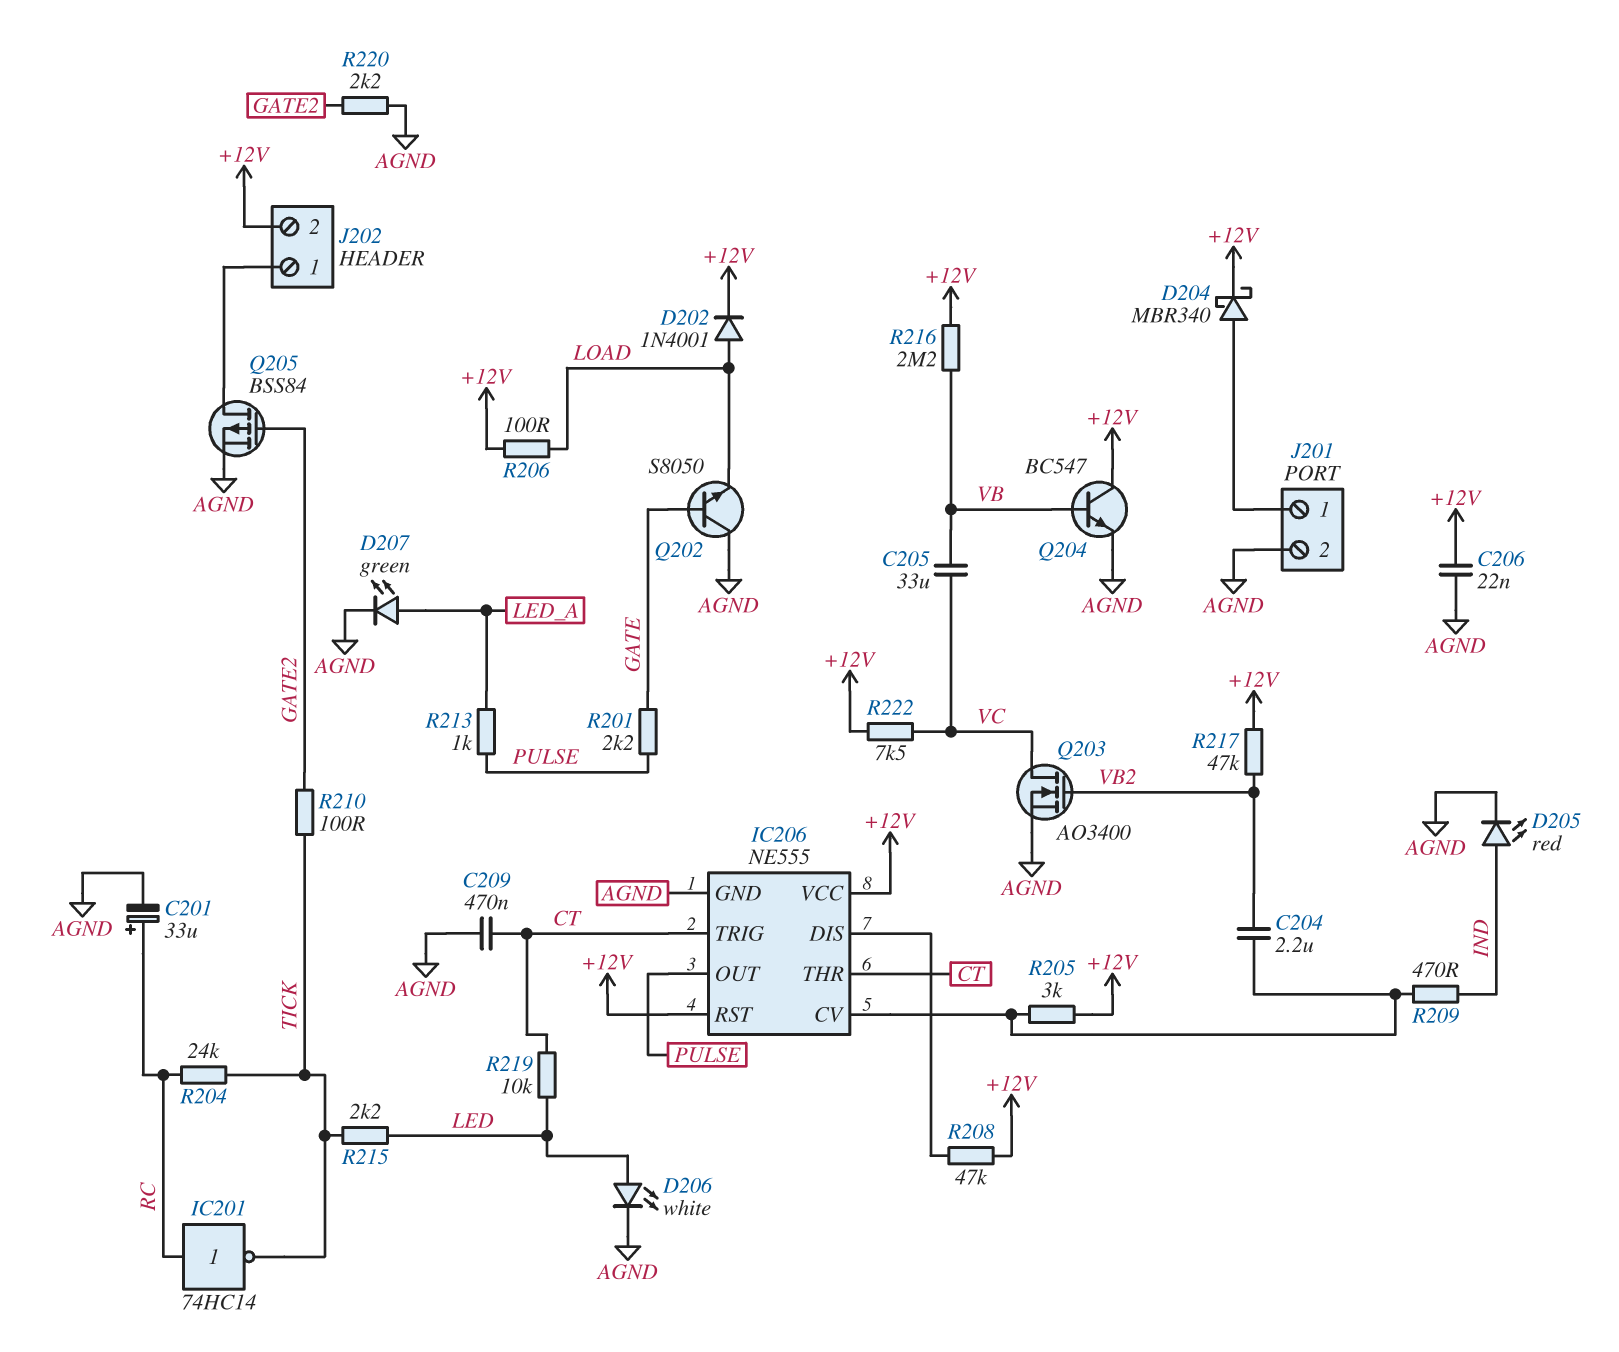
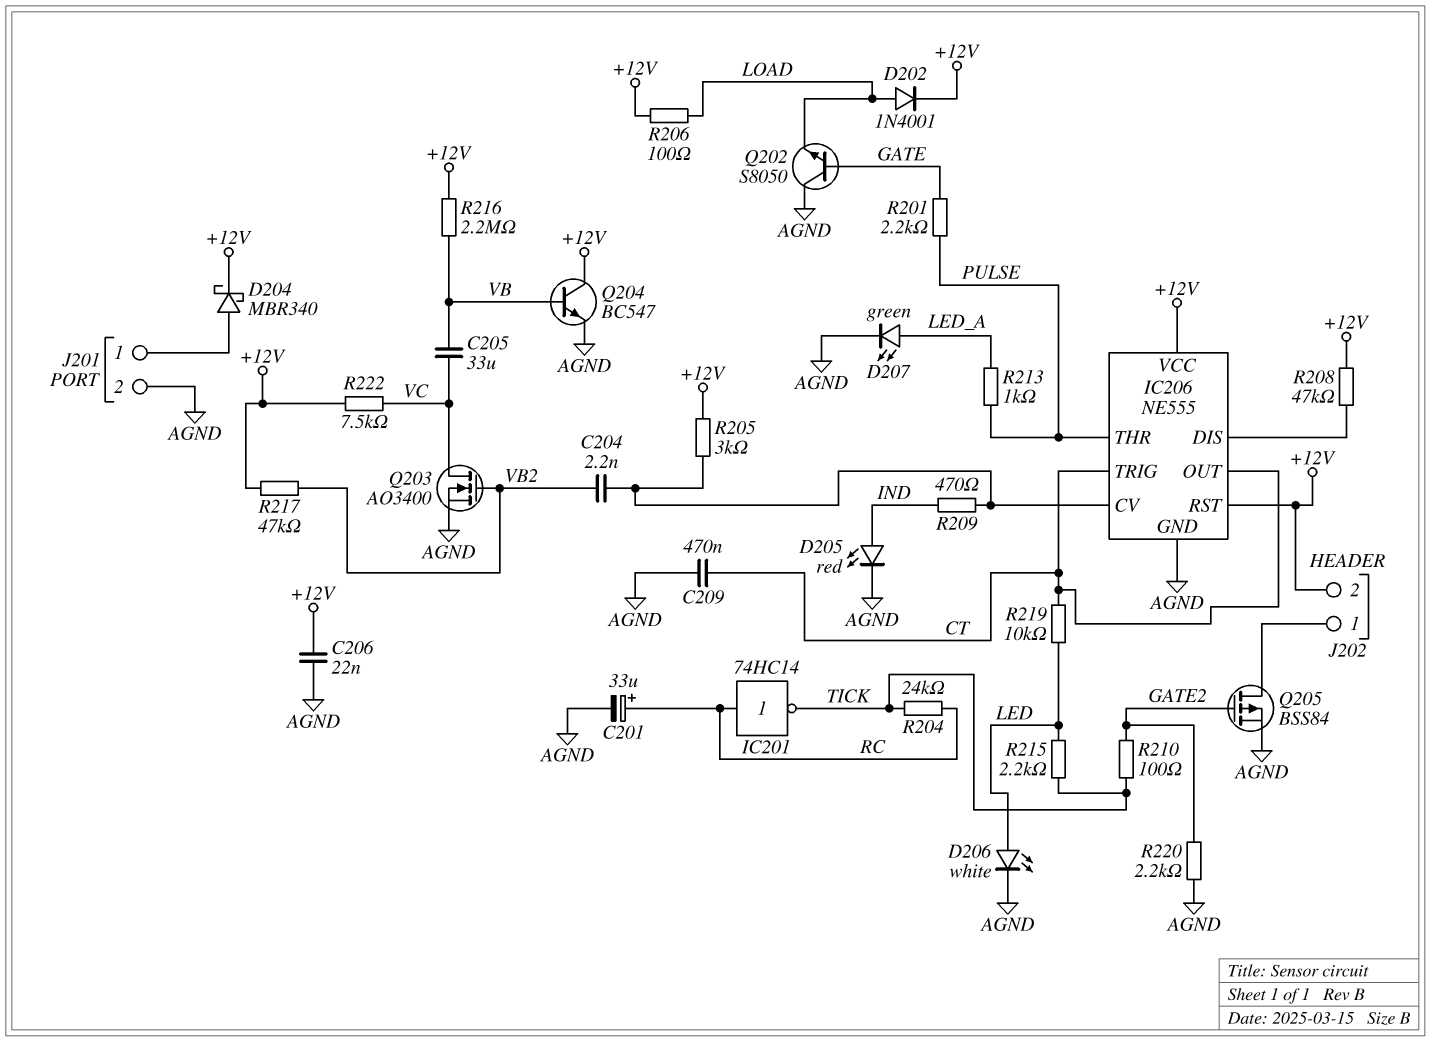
C204: 2.2uF (IC206/CV, VB2) -> 2.2nF (IC206/CV, VB2)
IC206 pin OUT: PULSE -> CT
IC206 pin THR: CT -> PULSE

